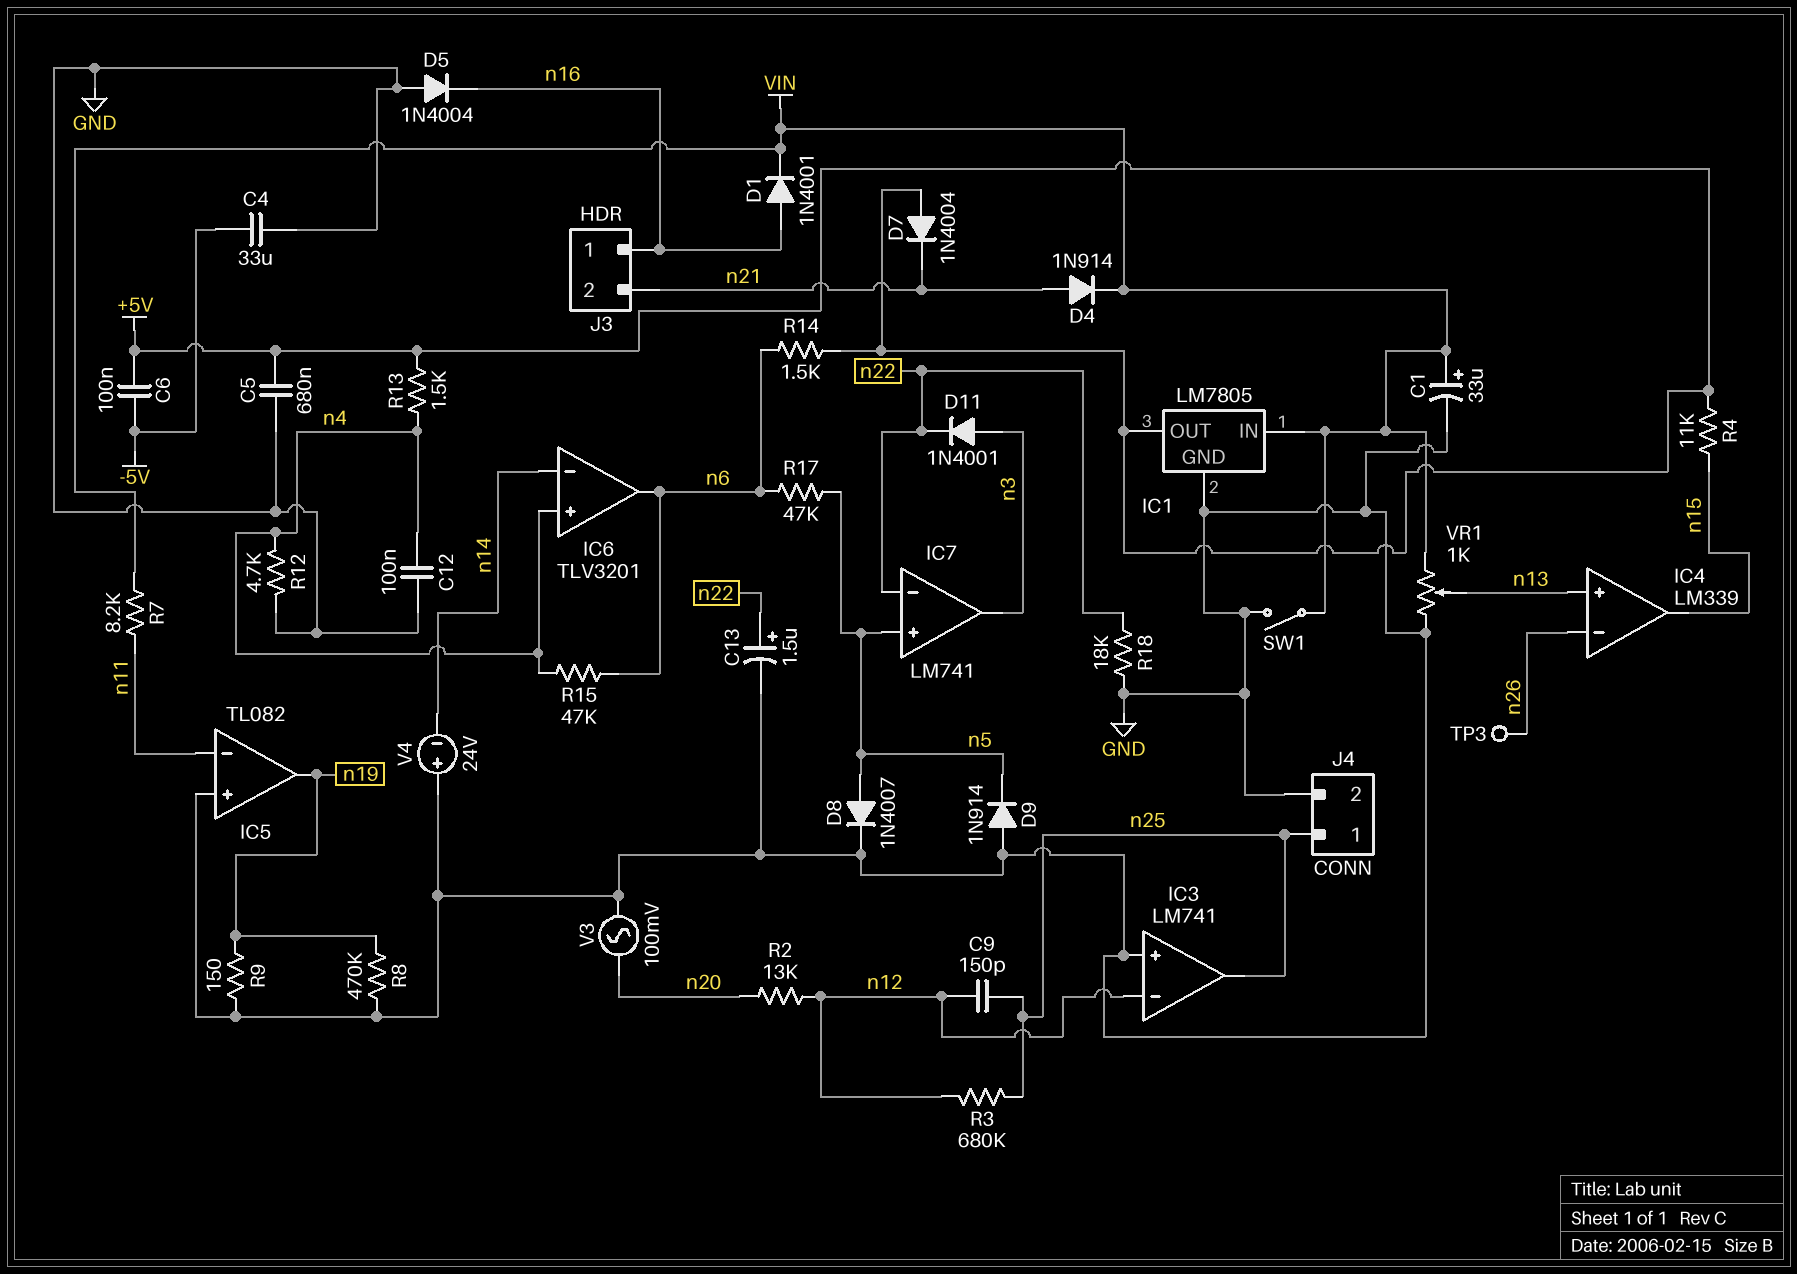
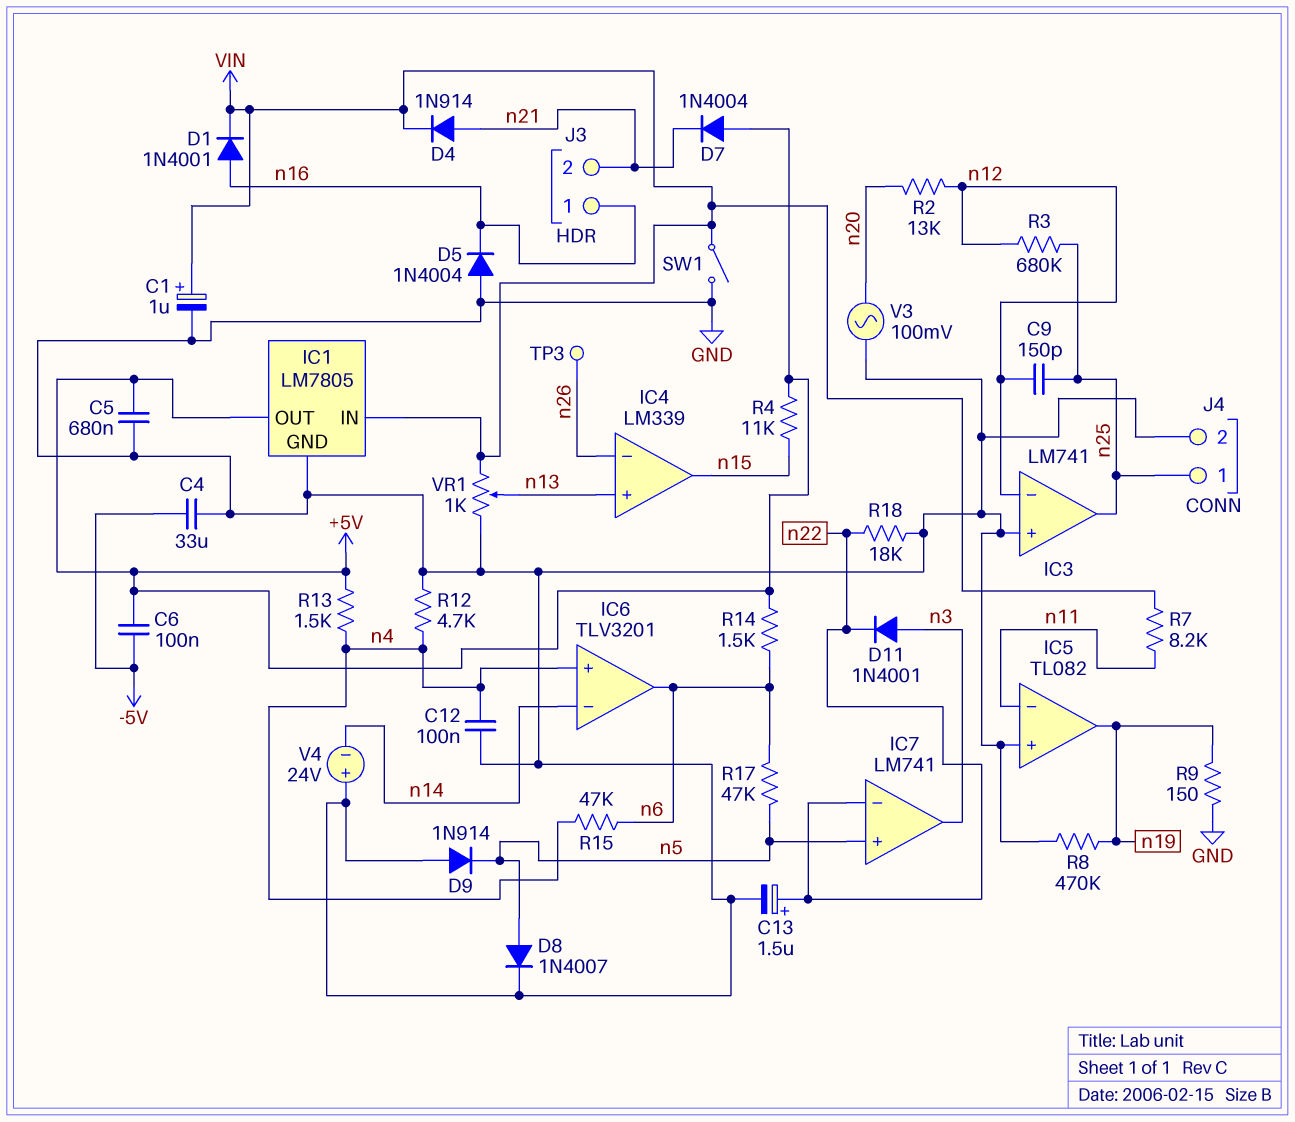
C1: 33uF (plus VIN, minus GND) -> 1uF (plus VIN, minus GND)

